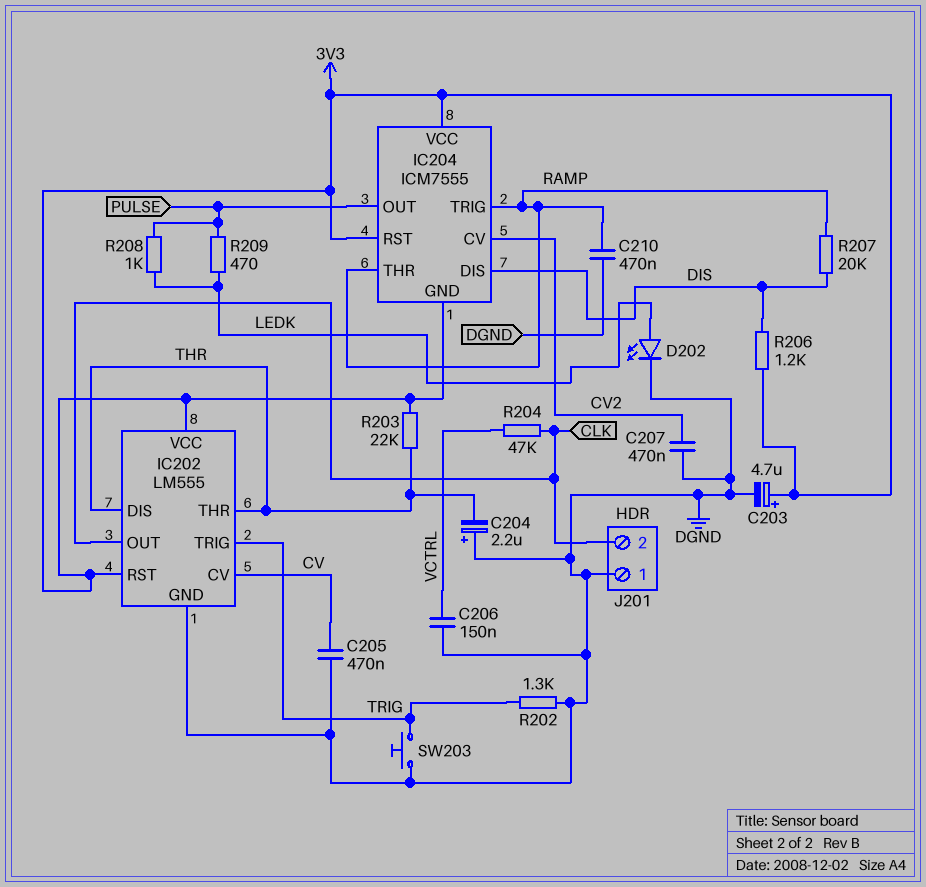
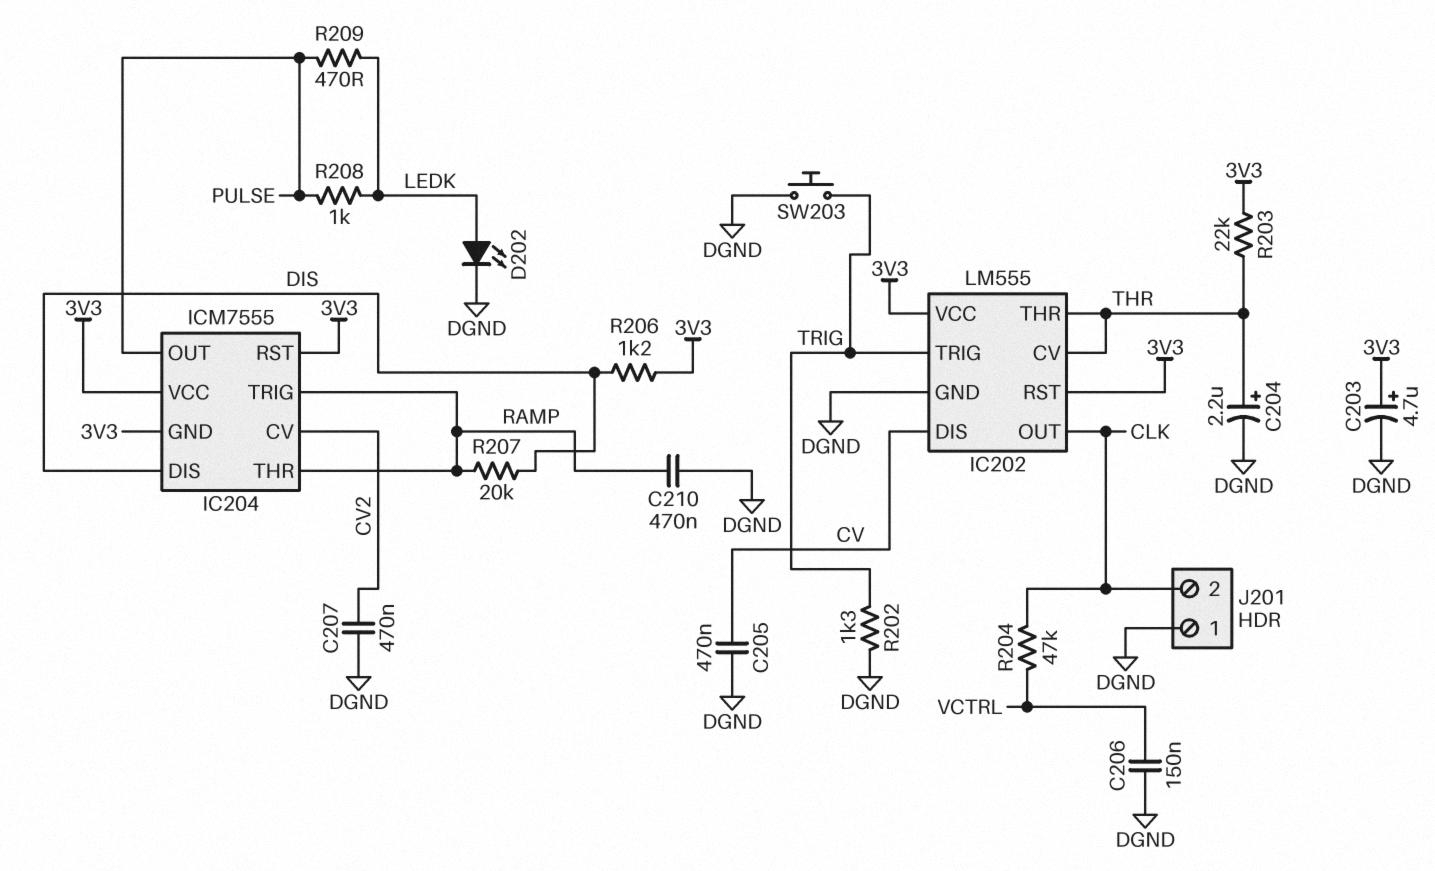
C204: 2.2uF (plus DGND, minus THR) -> 2.2uF (plus THR, minus DGND)
IC202 pin CV: CV -> THR
IC202 pin DIS: THR -> CV

